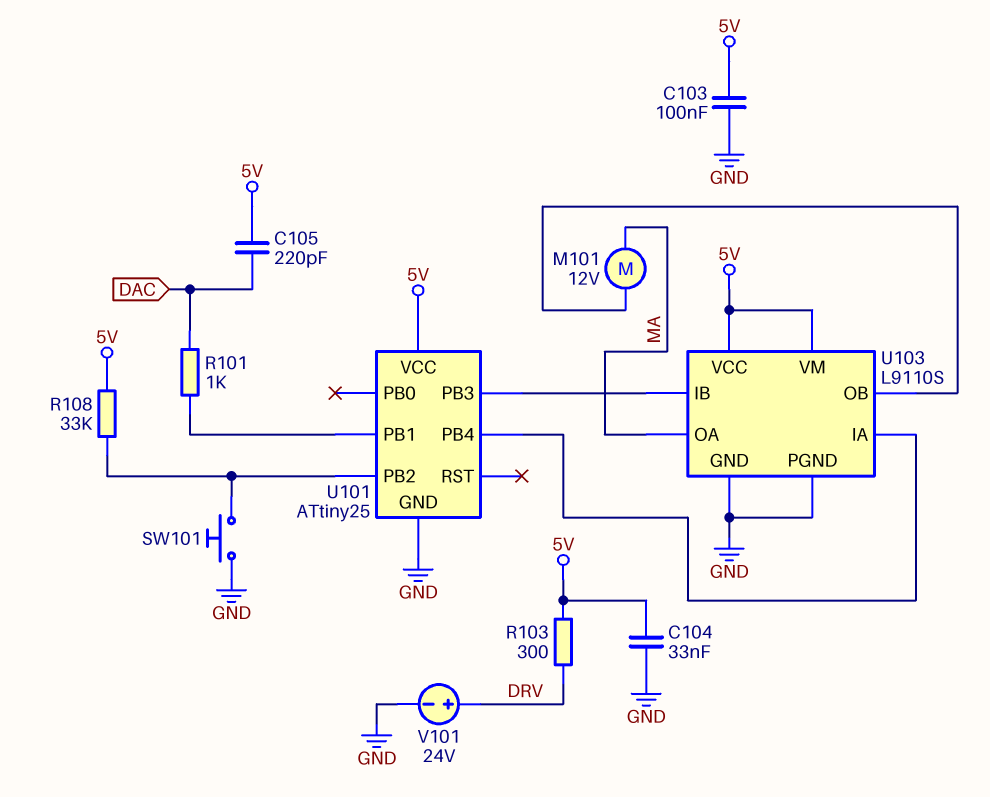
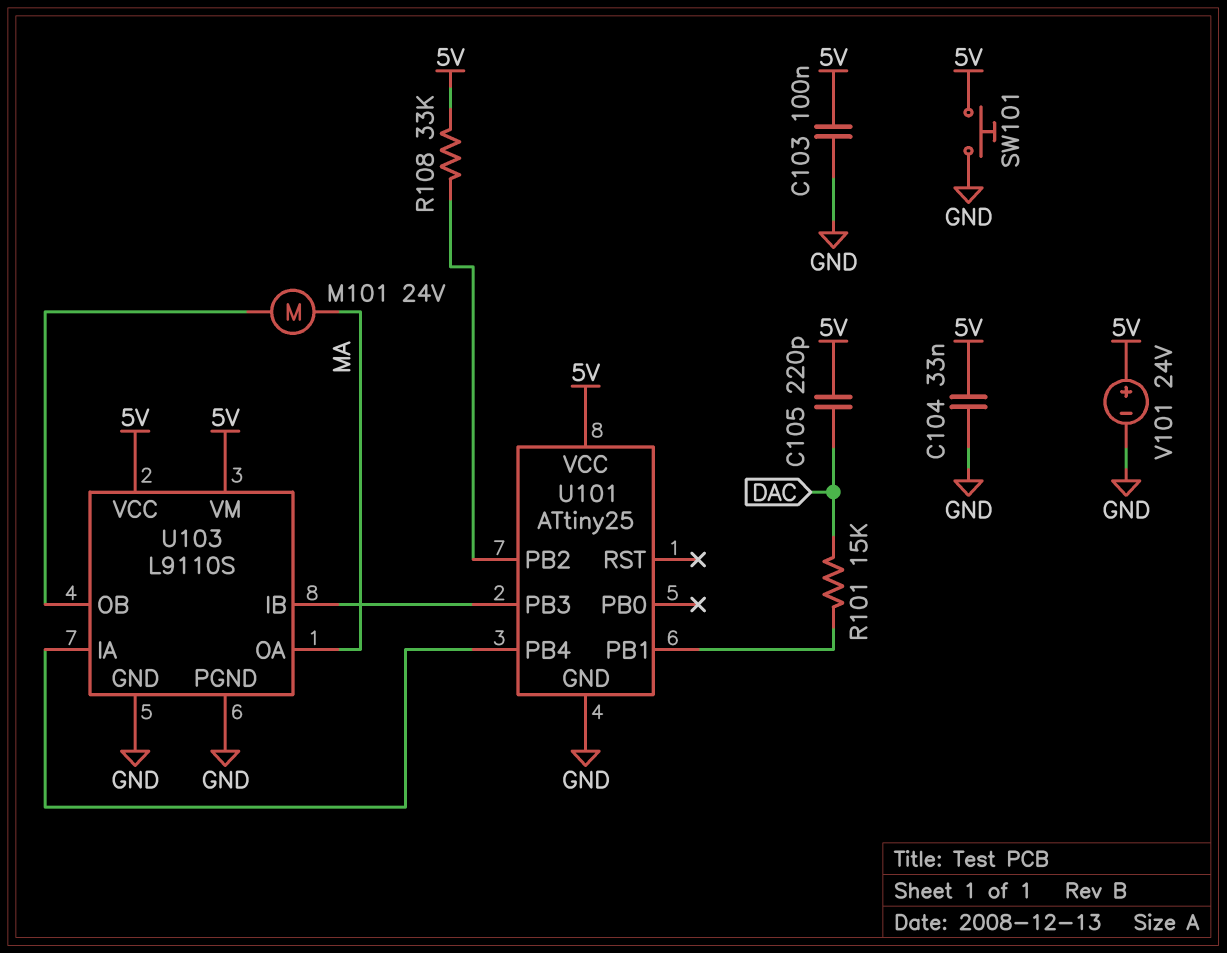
M101: motor 12V (MA, U103/OB) -> motor 24V (MA, U103/OB)
R101: 1k (DAC, U101/PB1) -> 15k (DAC, U101/PB1)
R103: 300 (5V, DRV) -> none
SW101: button (GND, U101/PB2) -> button (5V, GND)
V101: 24V (plus DRV, minus GND) -> 24V (plus 5V, minus GND)

